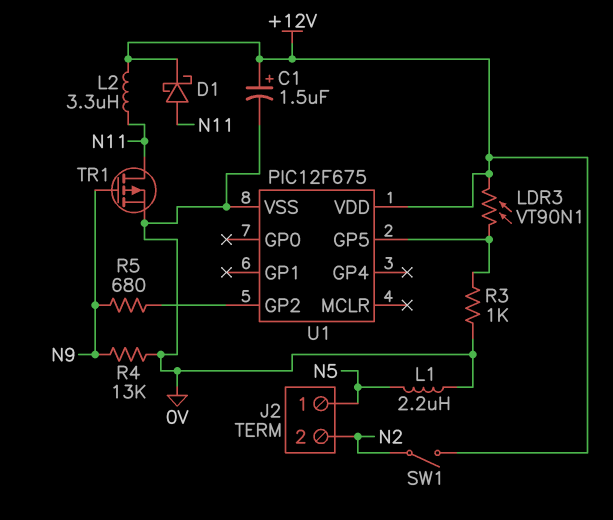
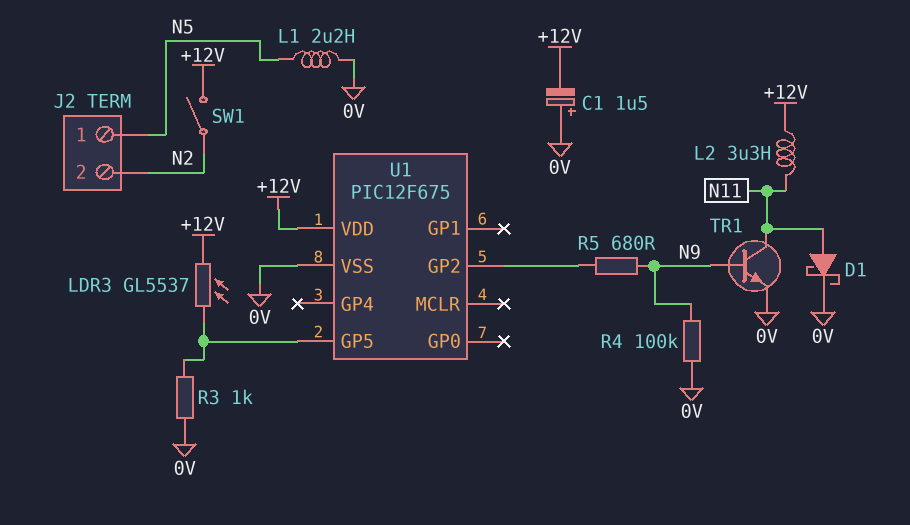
C1: 1.5uF (plus +12V, minus 0V) -> 1.5uF (plus 0V, minus +12V)
D1: schottky (A N11, K +12V) -> schottky (A N11, K 0V)
LDR3: VT90N1 (+12V, U1/GP5) -> GL5537 (+12V, U1/GP5)
R4: 13k (0V, N9) -> 100k (0V, N9)
TR1: PMOS (G N9, D N11, S 0V) -> NPN (B N9, C N11, E 0V)

